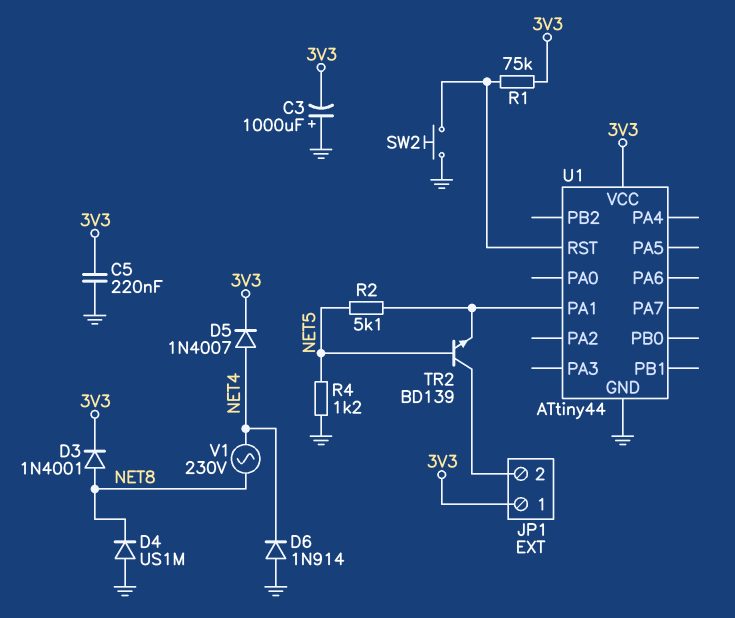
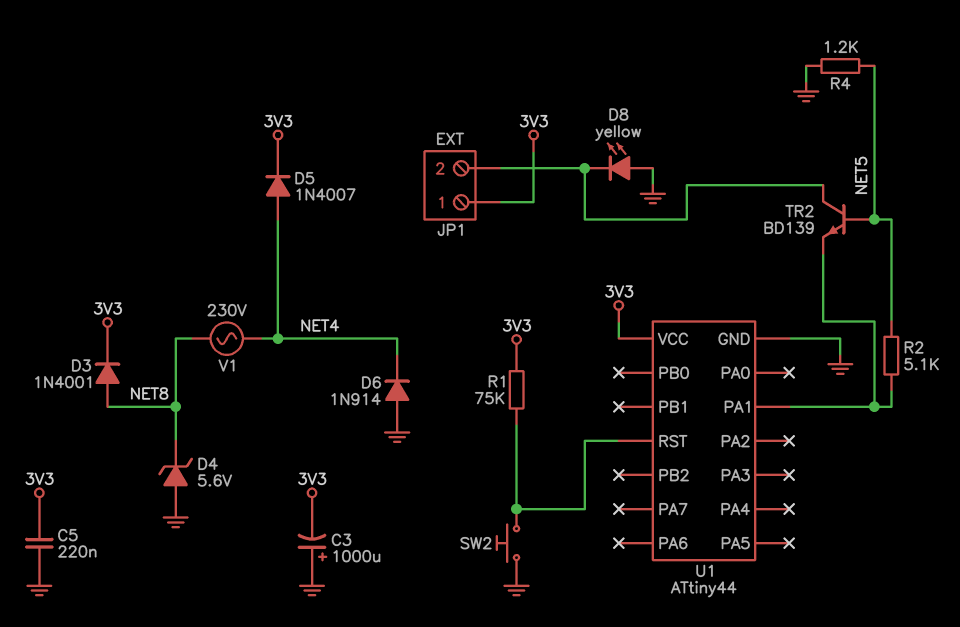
D4: diode US1M (A GND, K NET8) -> zener 5.6V (A GND, K NET8)
D8: none -> LED yellow (A GND, K JP1/2)

